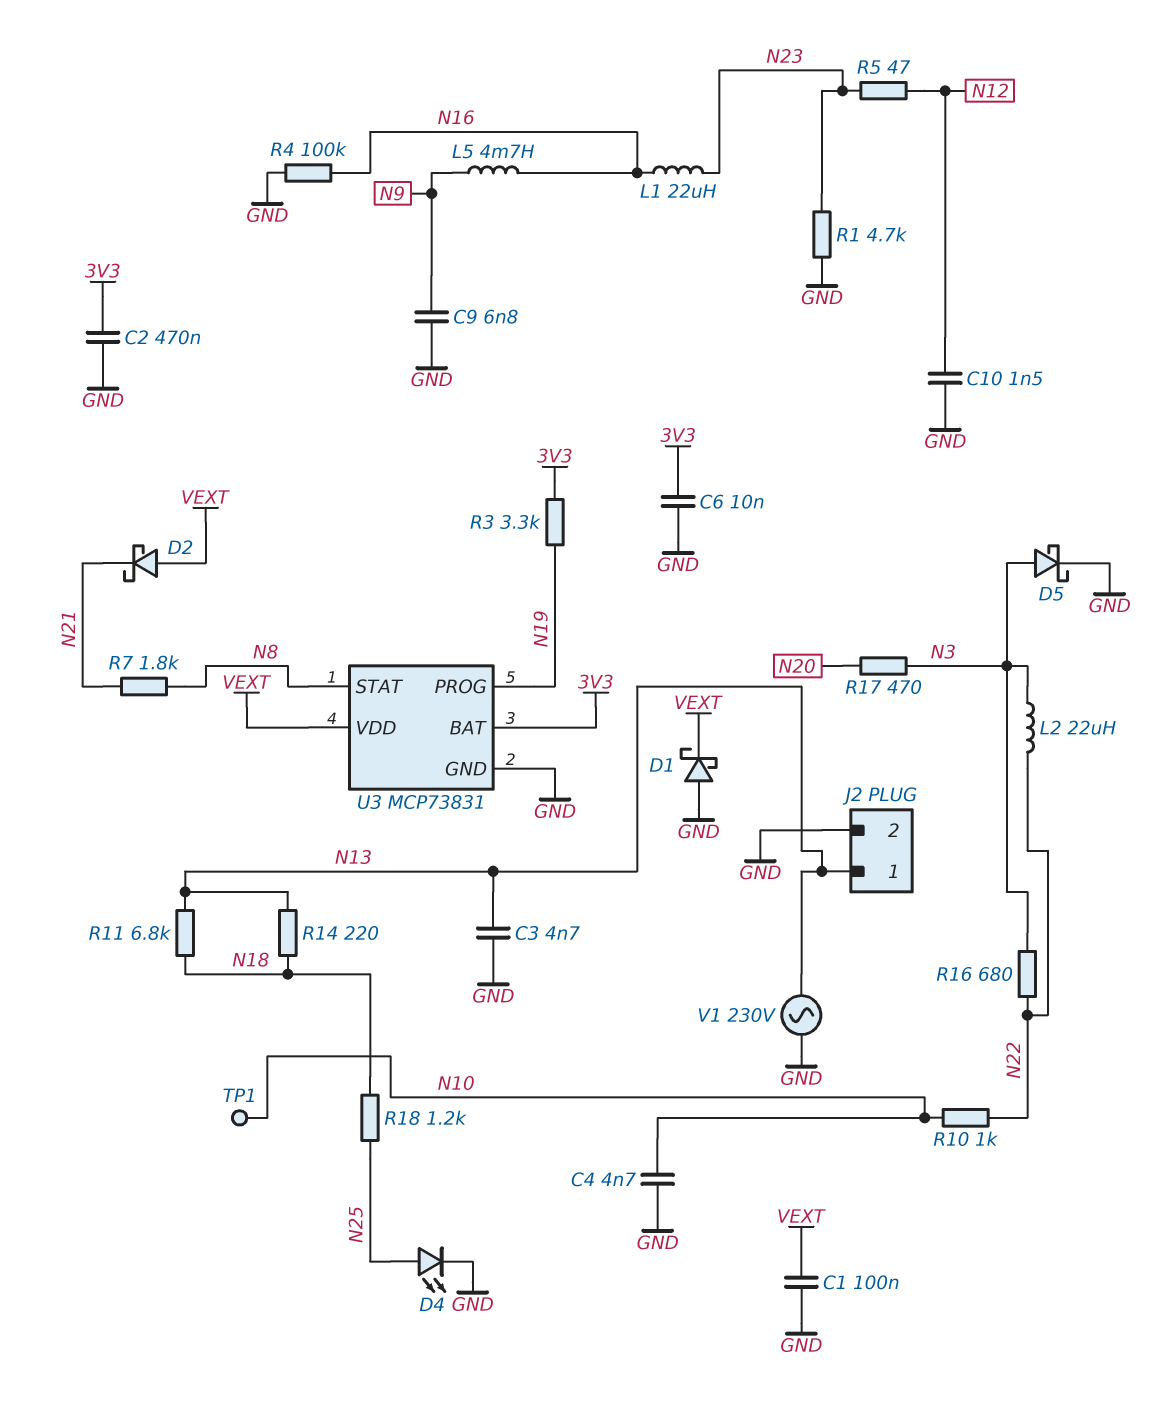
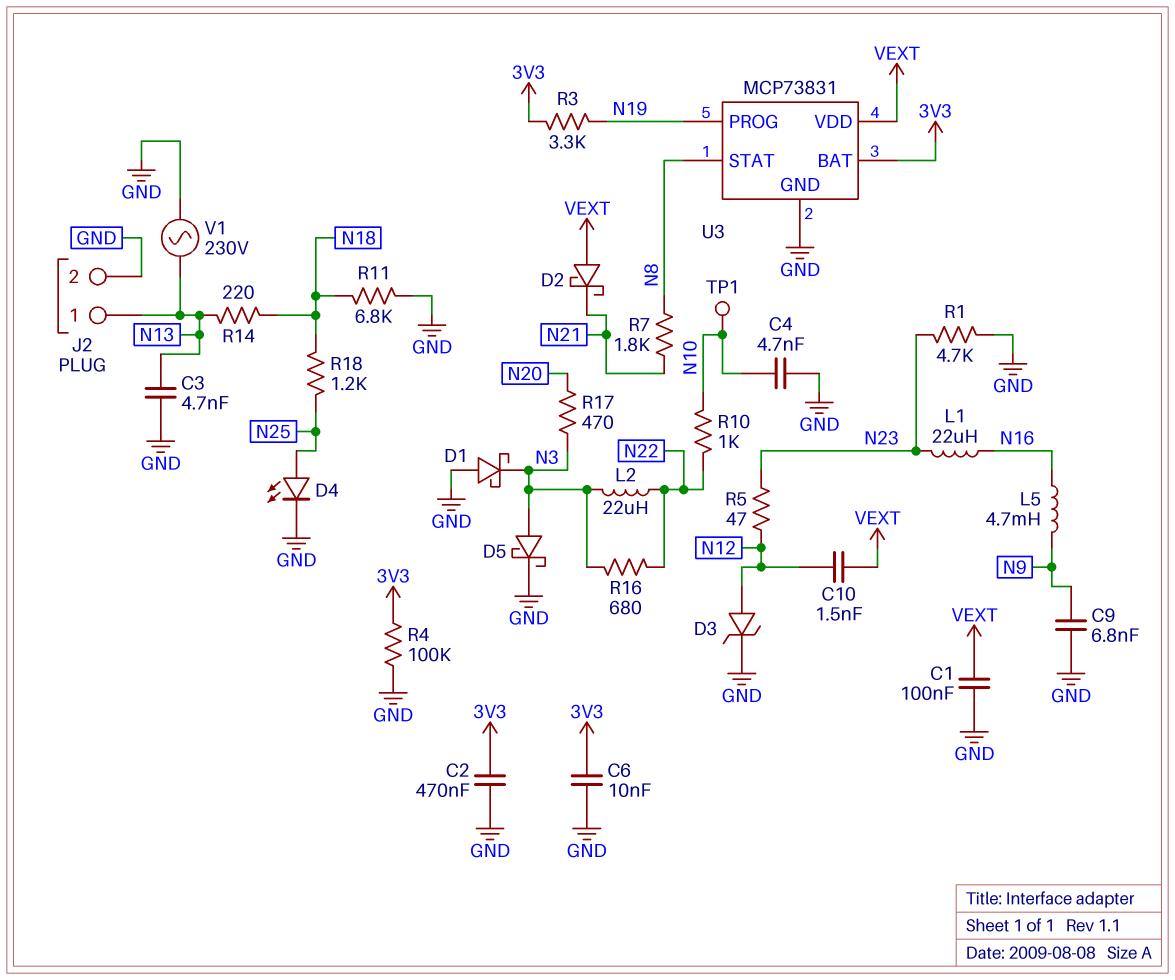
C10: 1.5nF (GND, N12) -> 1.5nF (N12, VEXT)
D1: schottky (A GND, K VEXT) -> schottky (A GND, K N3)
D3: none -> zener (A N12, K GND)
R4: 100k (GND, N16) -> 100k (3V3, GND)
R11: 6.8k (N13, N18) -> 6.8k (GND, N18)

